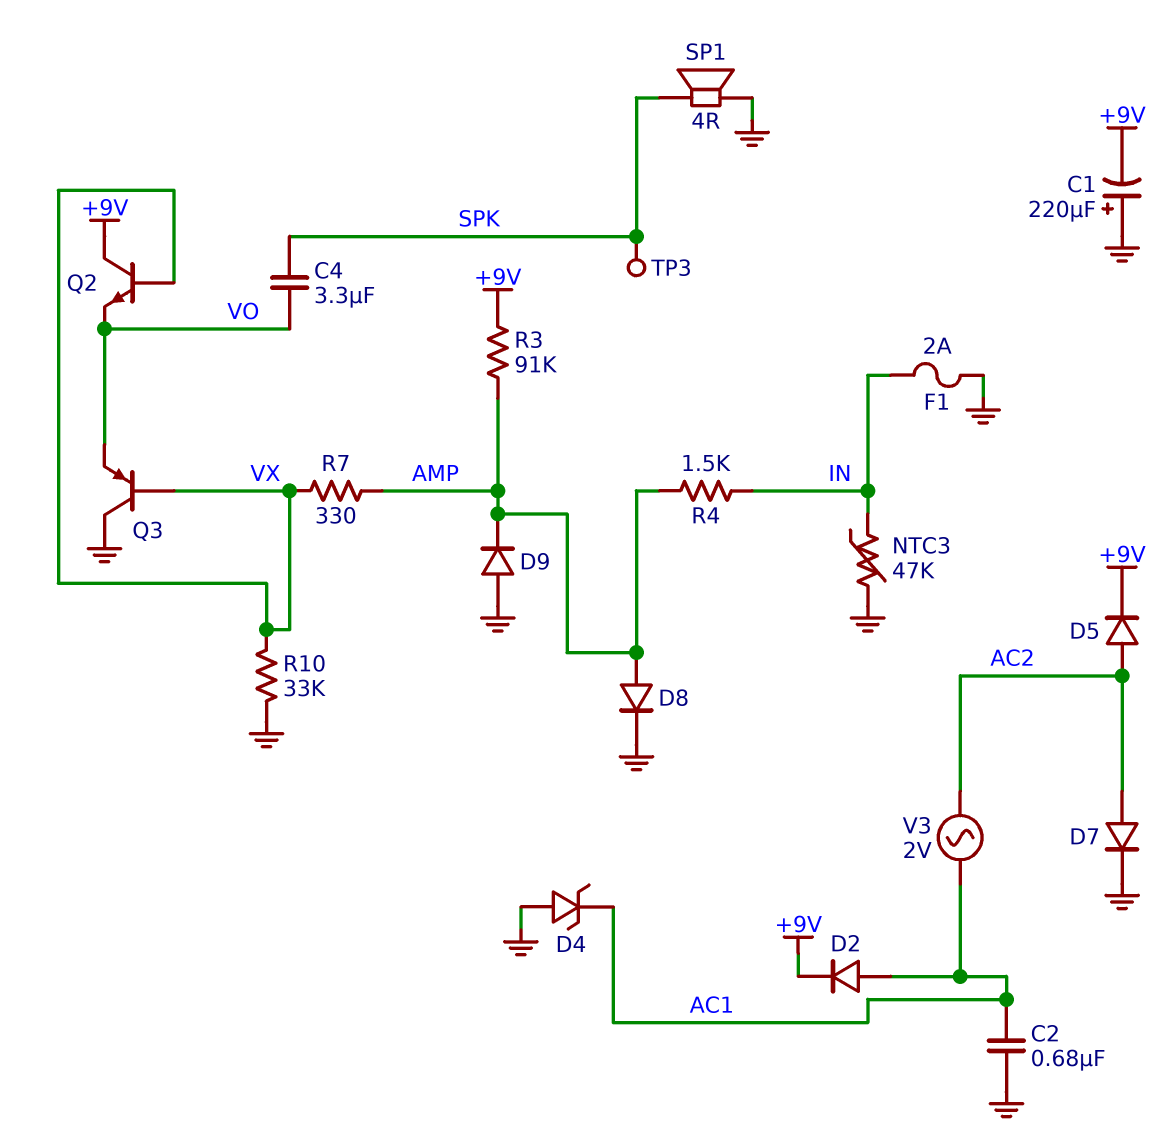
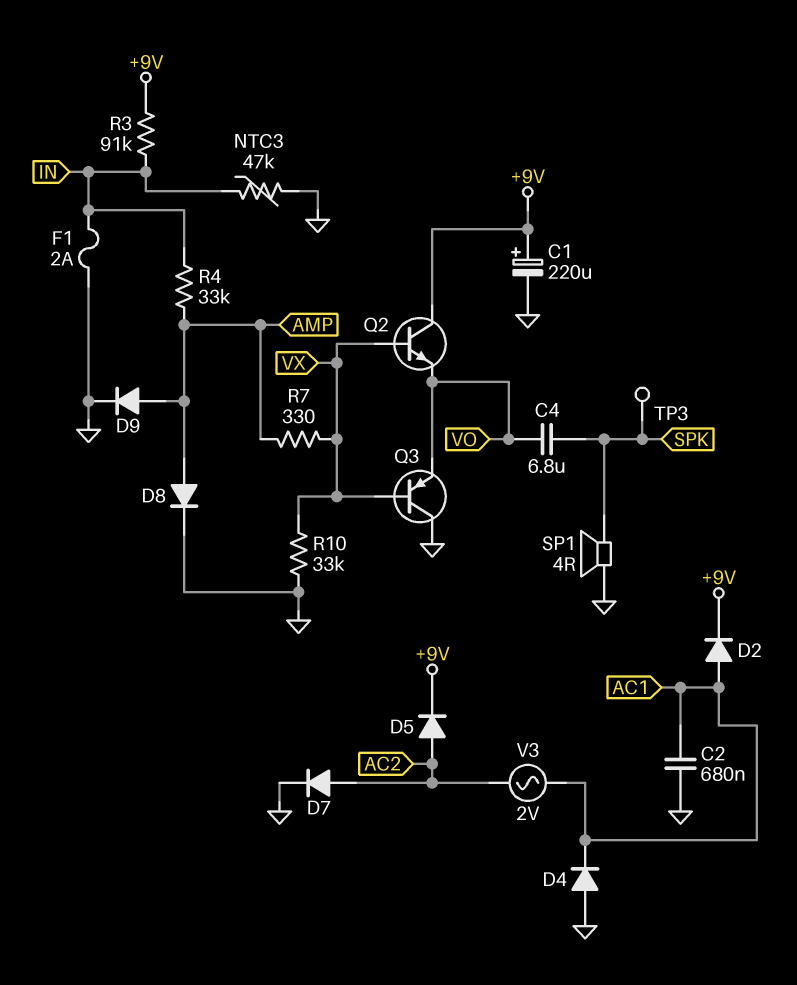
C1: 220uF (plus GND, minus +9V) -> 220uF (plus +9V, minus GND)
C4: 3.3uF (SPK, VO) -> 6.8uF (SPK, VO)
D4: zener (A GND, K AC1) -> diode (A GND, K AC1)
D9: diode (A GND, K AMP) -> diode (A AMP, K GND)
R3: 91k (+9V, AMP) -> 91k (+9V, IN)
R4: 1.5k (AMP, IN) -> 33k (AMP, IN)

